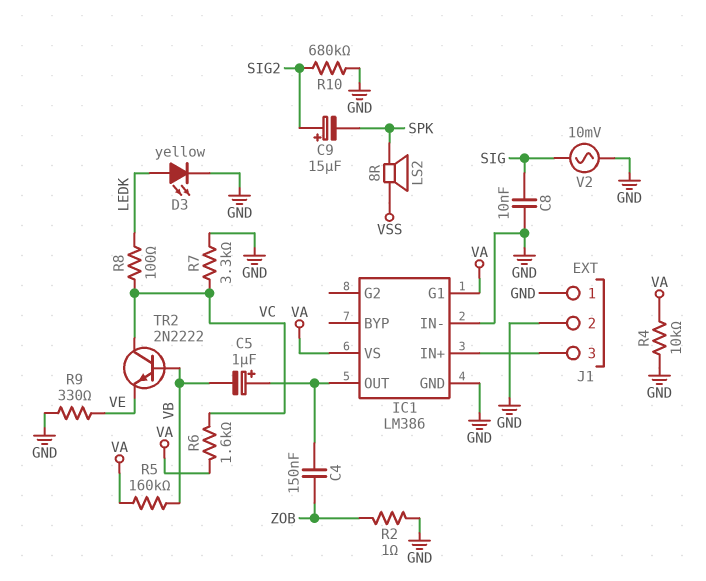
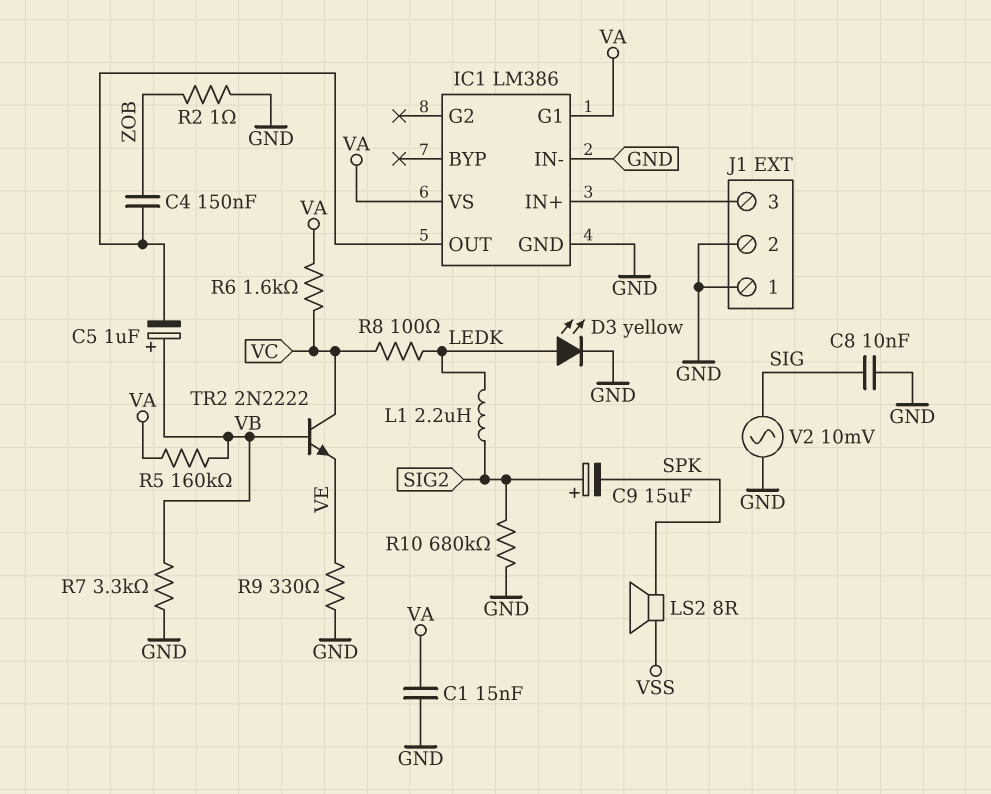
C1: none -> 15nF (GND, VA)
C5: 1uF (plus IC1/OUT, minus VB) -> 1uF (plus VB, minus IC1/OUT)
L1: none -> 2.2uH (LEDK, SIG2)
R4: 10k (GND, VA) -> none
R7: 3.3k (GND, VC) -> 3.3k (GND, VB)

